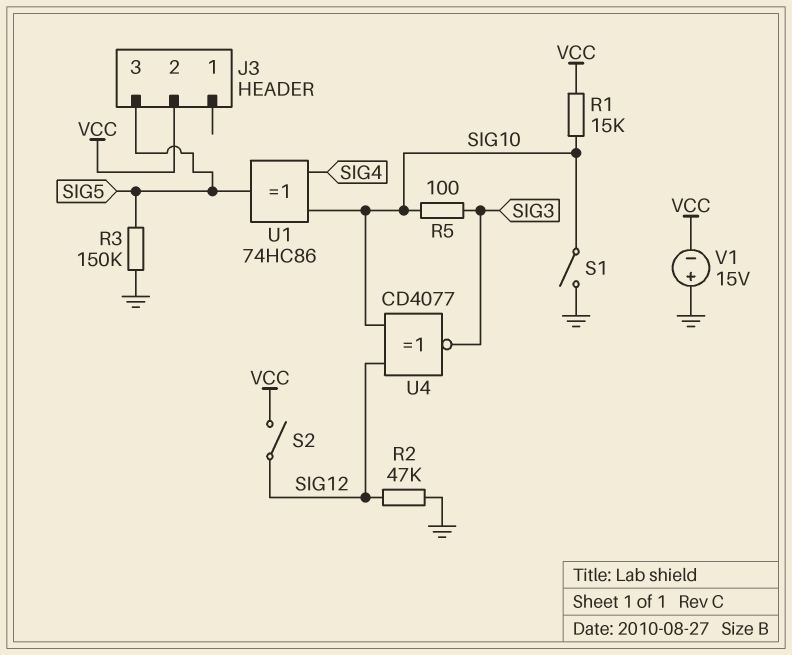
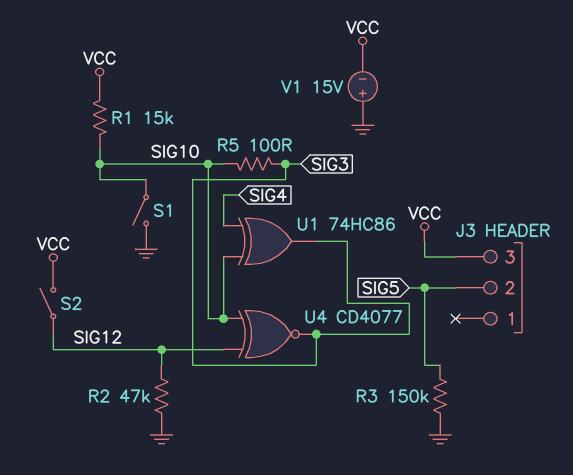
J3 pin 2: VCC -> SIG5
J3 pin 3: SIG5 -> VCC
U1: XOR 74HC86 (in SIG4, in SIG10, out SIG5) -> XOR 74HC86 (in SIG4, in SIG10, out SIG3)

